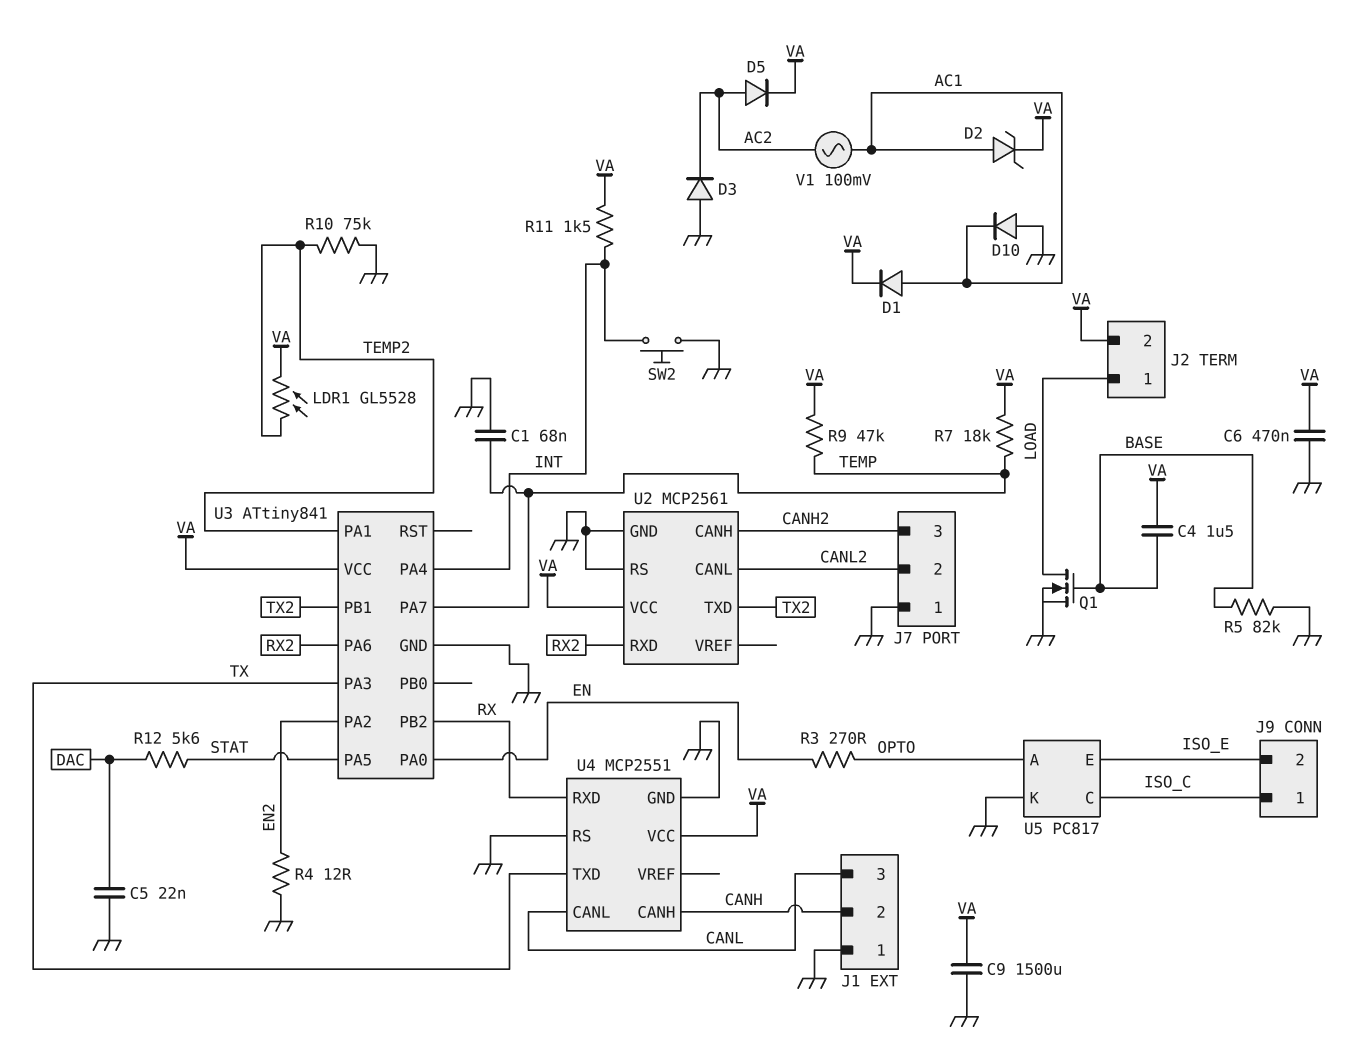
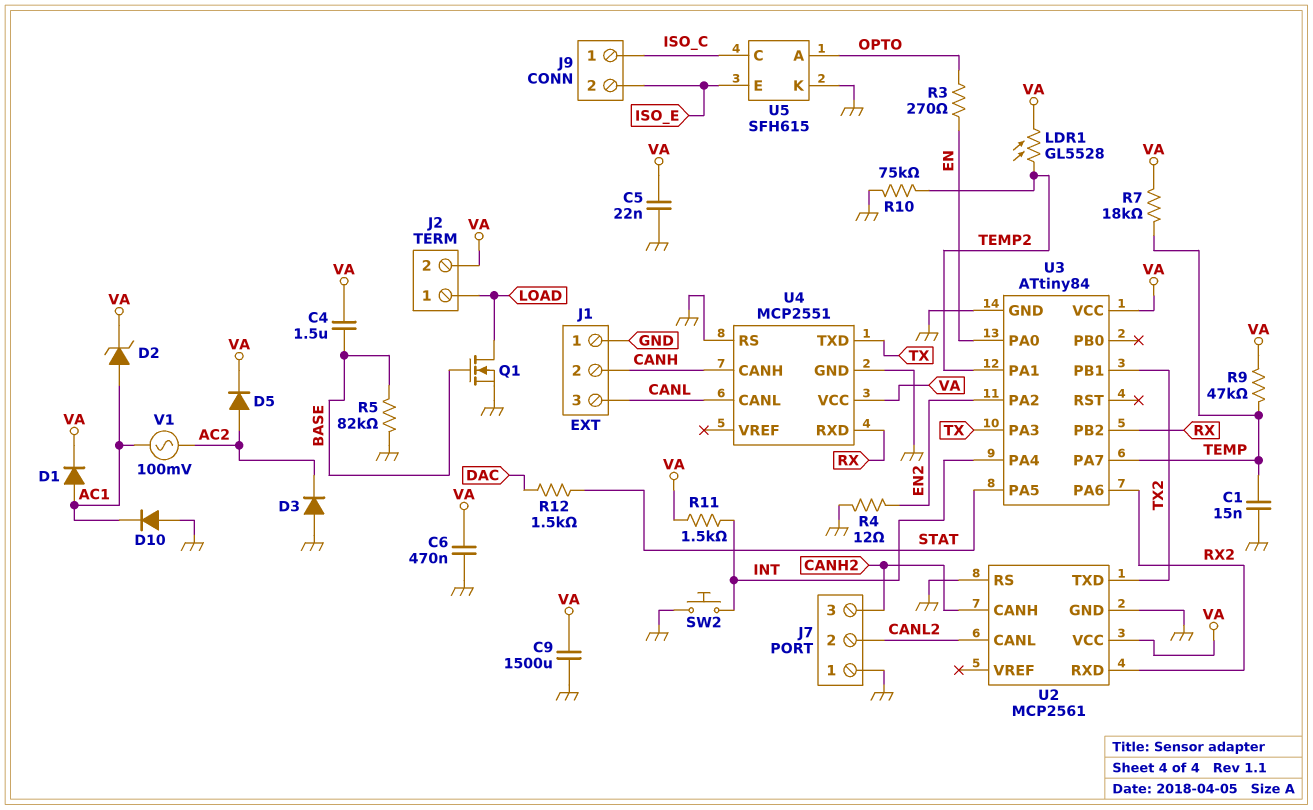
C1: 68nF (GND, TEMP) -> 15nF (GND, TEMP)
C5: 22nF (DAC, GND) -> 22nF (GND, VA)
R12: 5.6k (DAC, STAT) -> 1.5k (DAC, STAT)
U3: ATtiny841 -> ATtiny84
U5: PC817 -> SFH615

